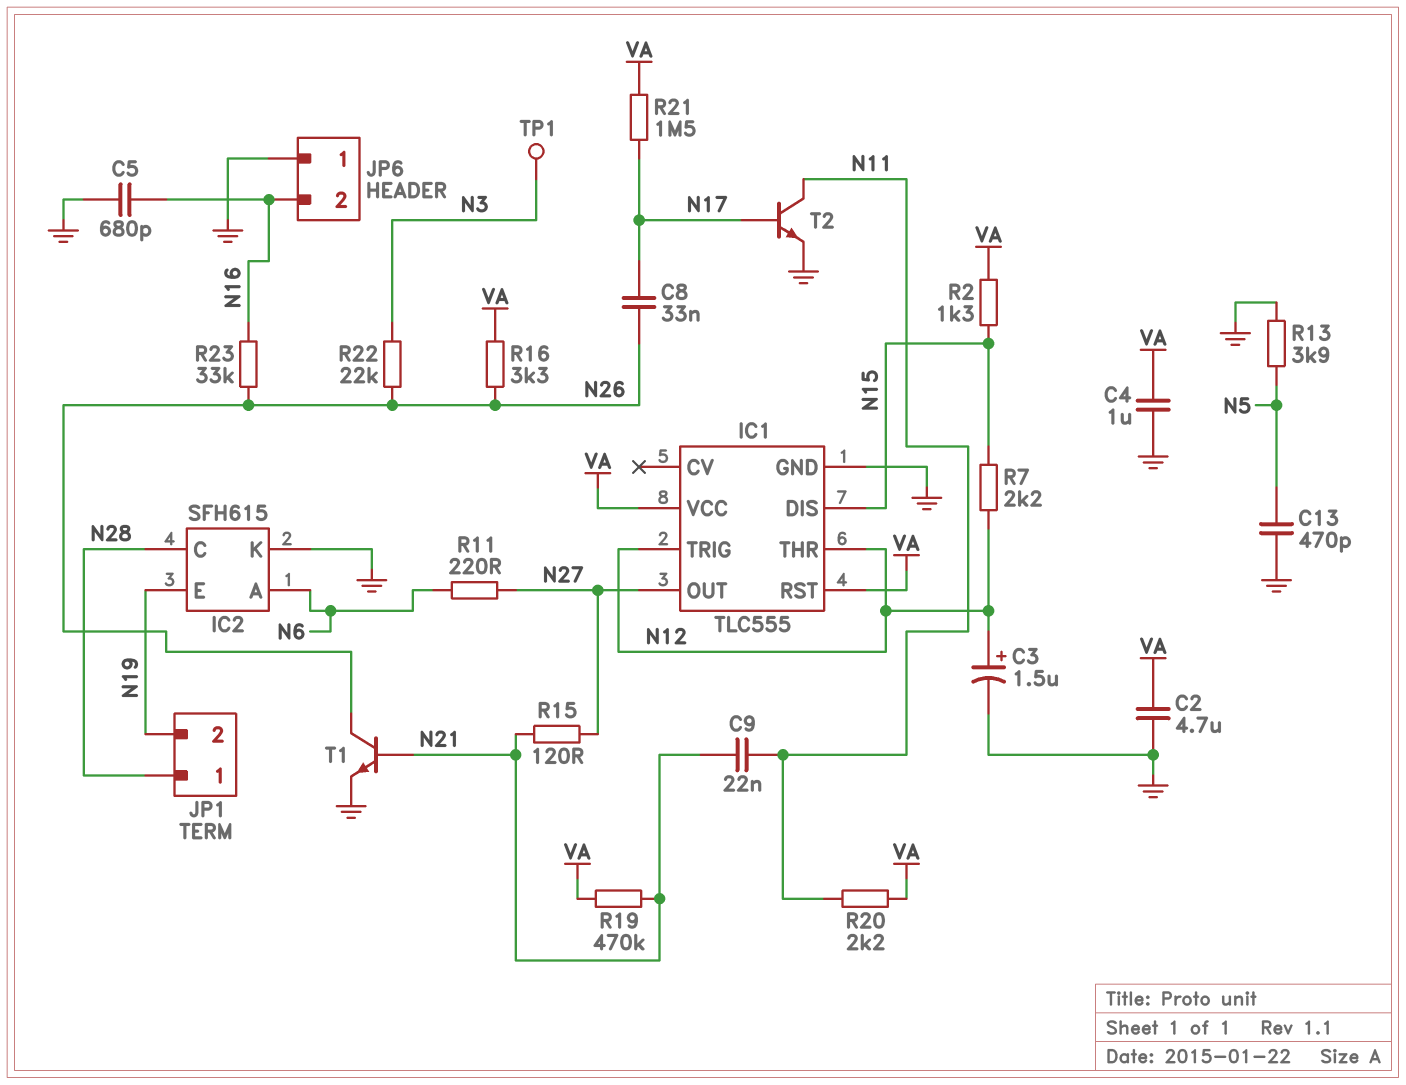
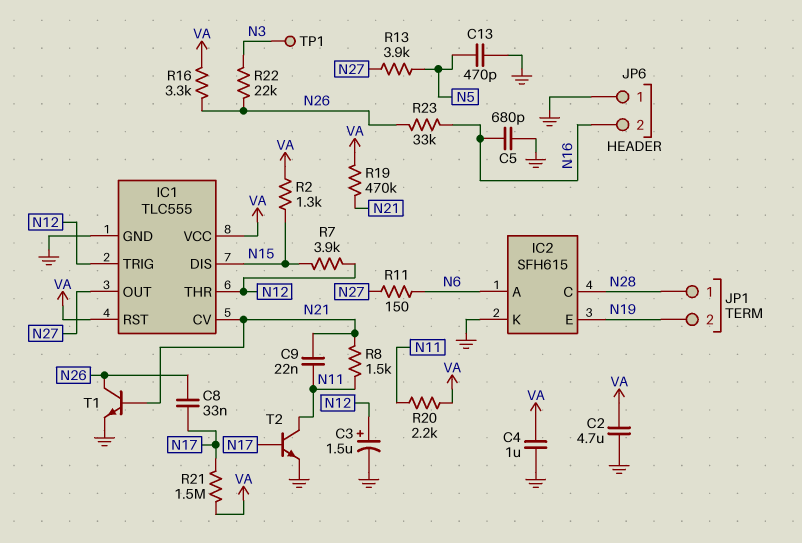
IC1 pin CV: none -> N21
R7: 2.2k (N12, N15) -> 3.9k (N12, N15)
R8: none -> 1.5k (N11, N21)
R11: 220 (N6, N27) -> 150 (N6, N27)
R13: 3.9k (GND, N5) -> 3.9k (N5, N27)
R15: 120 (N21, N27) -> none

